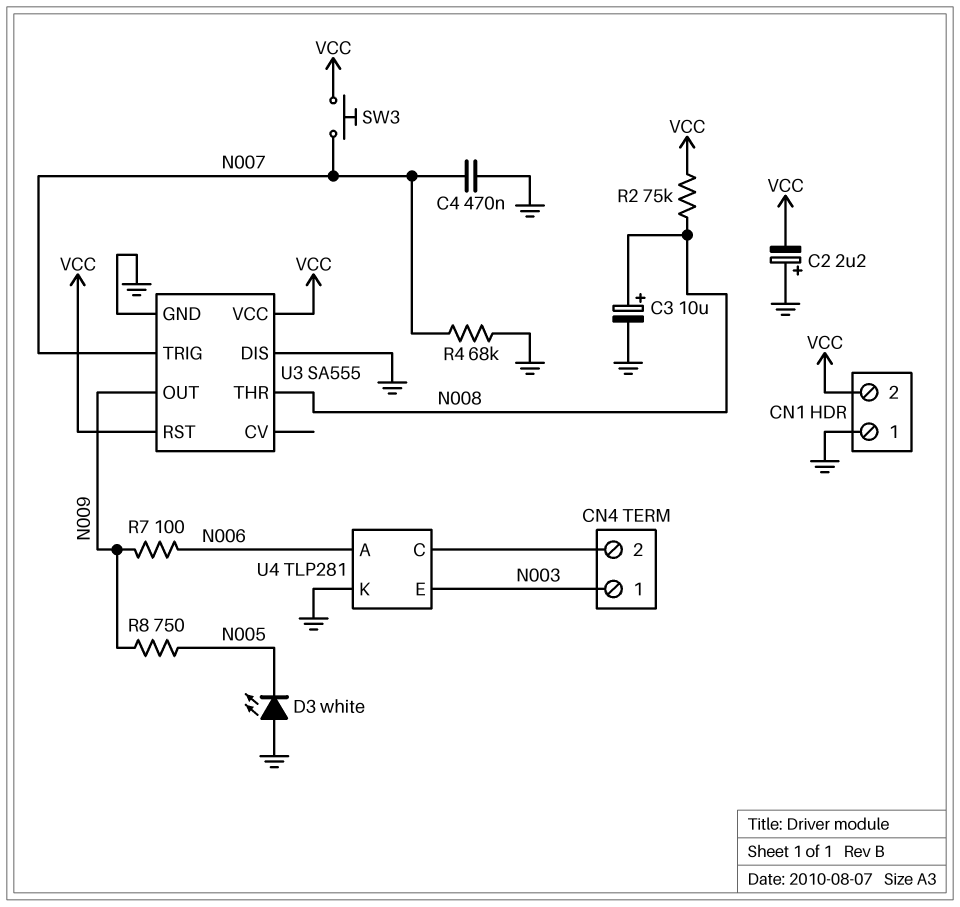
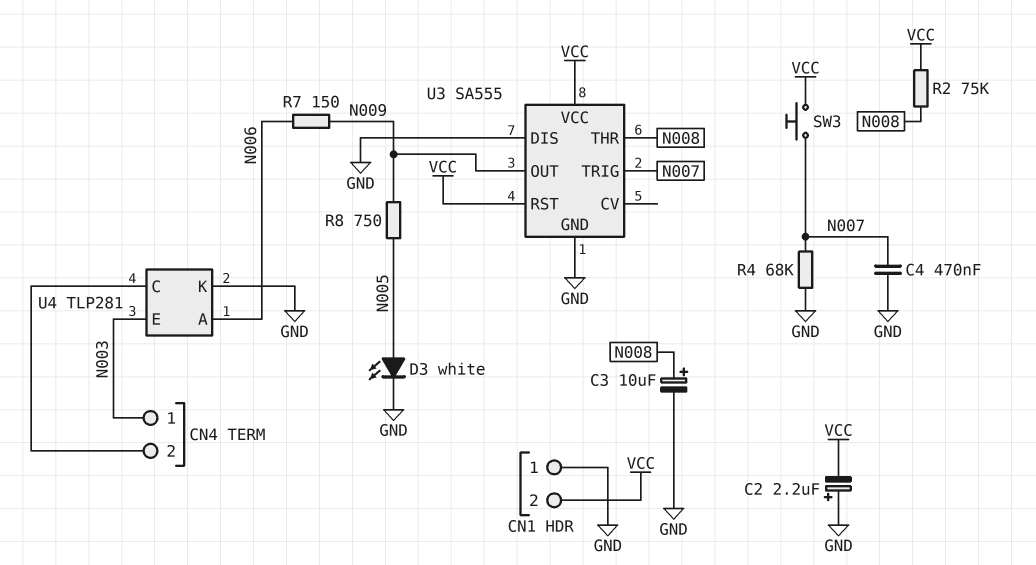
D3: LED white (A GND, K N005) -> LED white (A N005, K GND)
R7: 100 (N006, N009) -> 150 (N006, N009)

